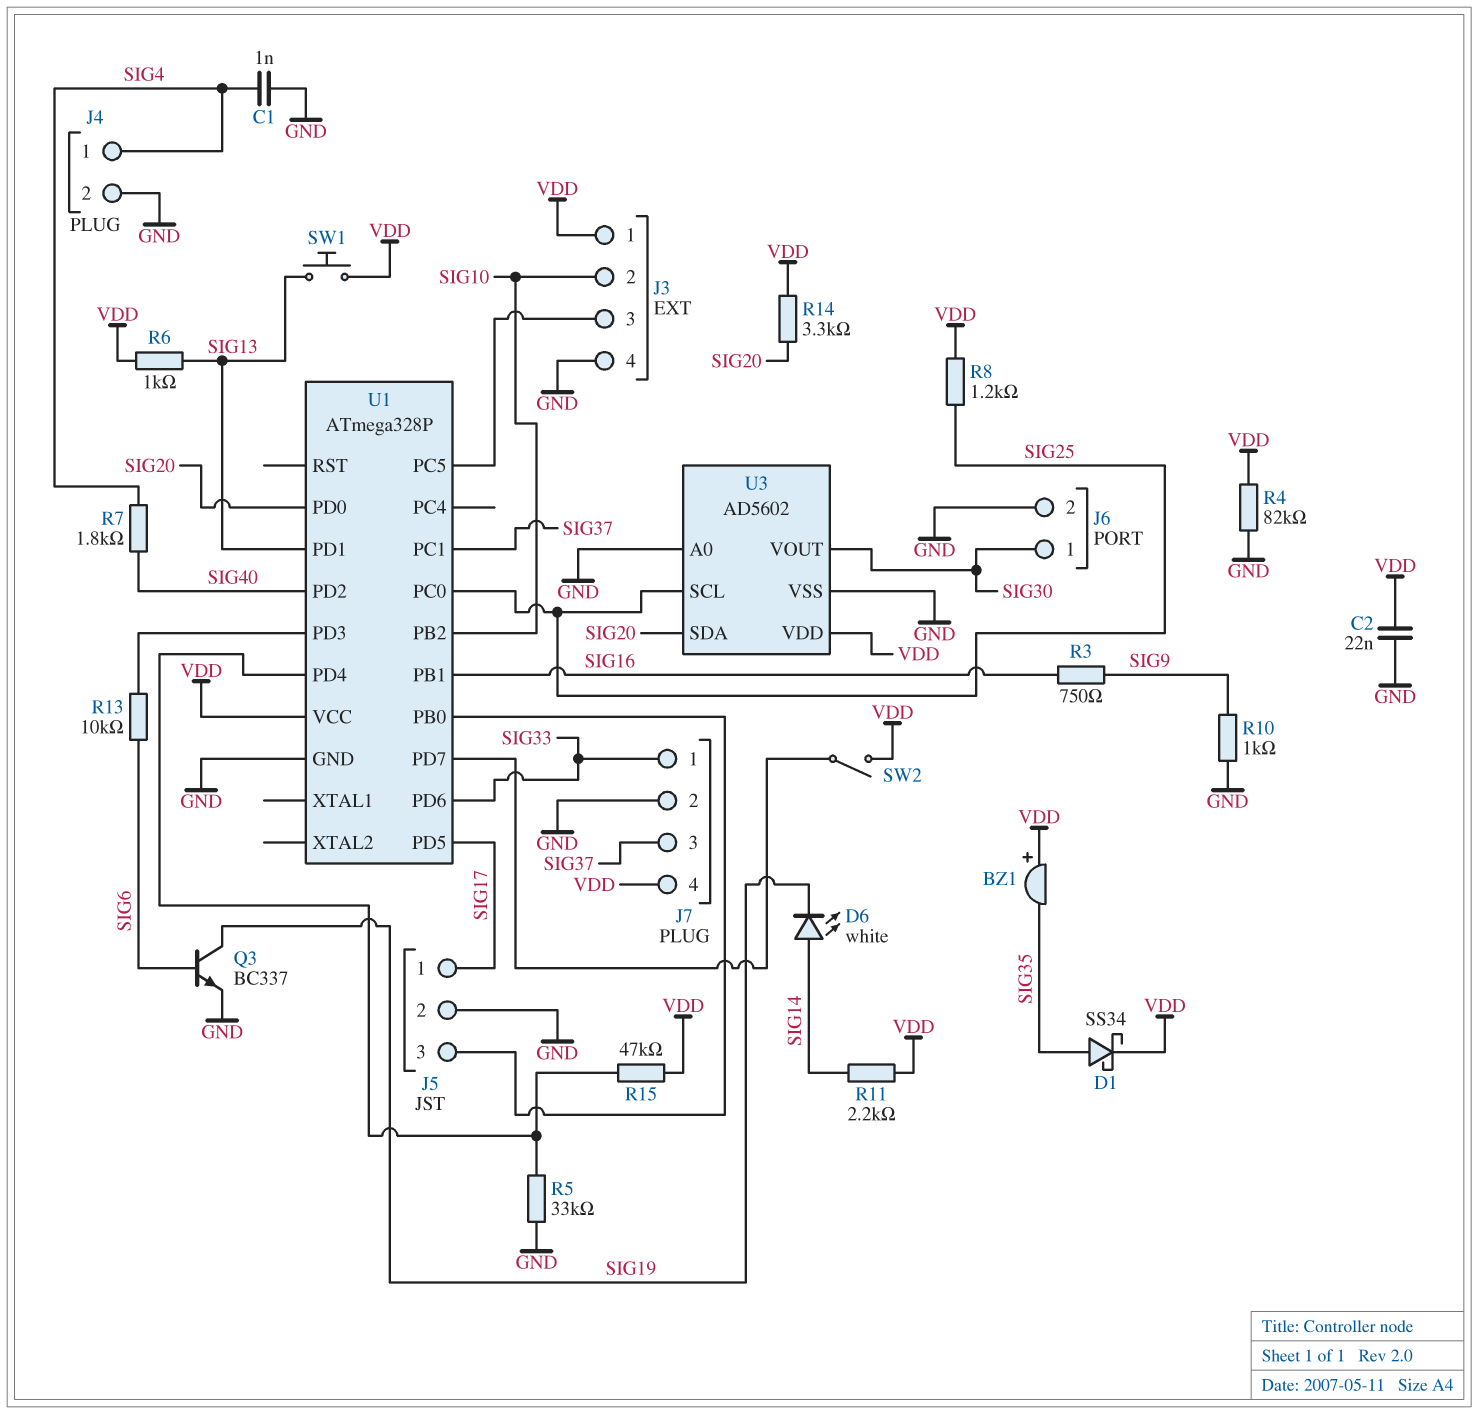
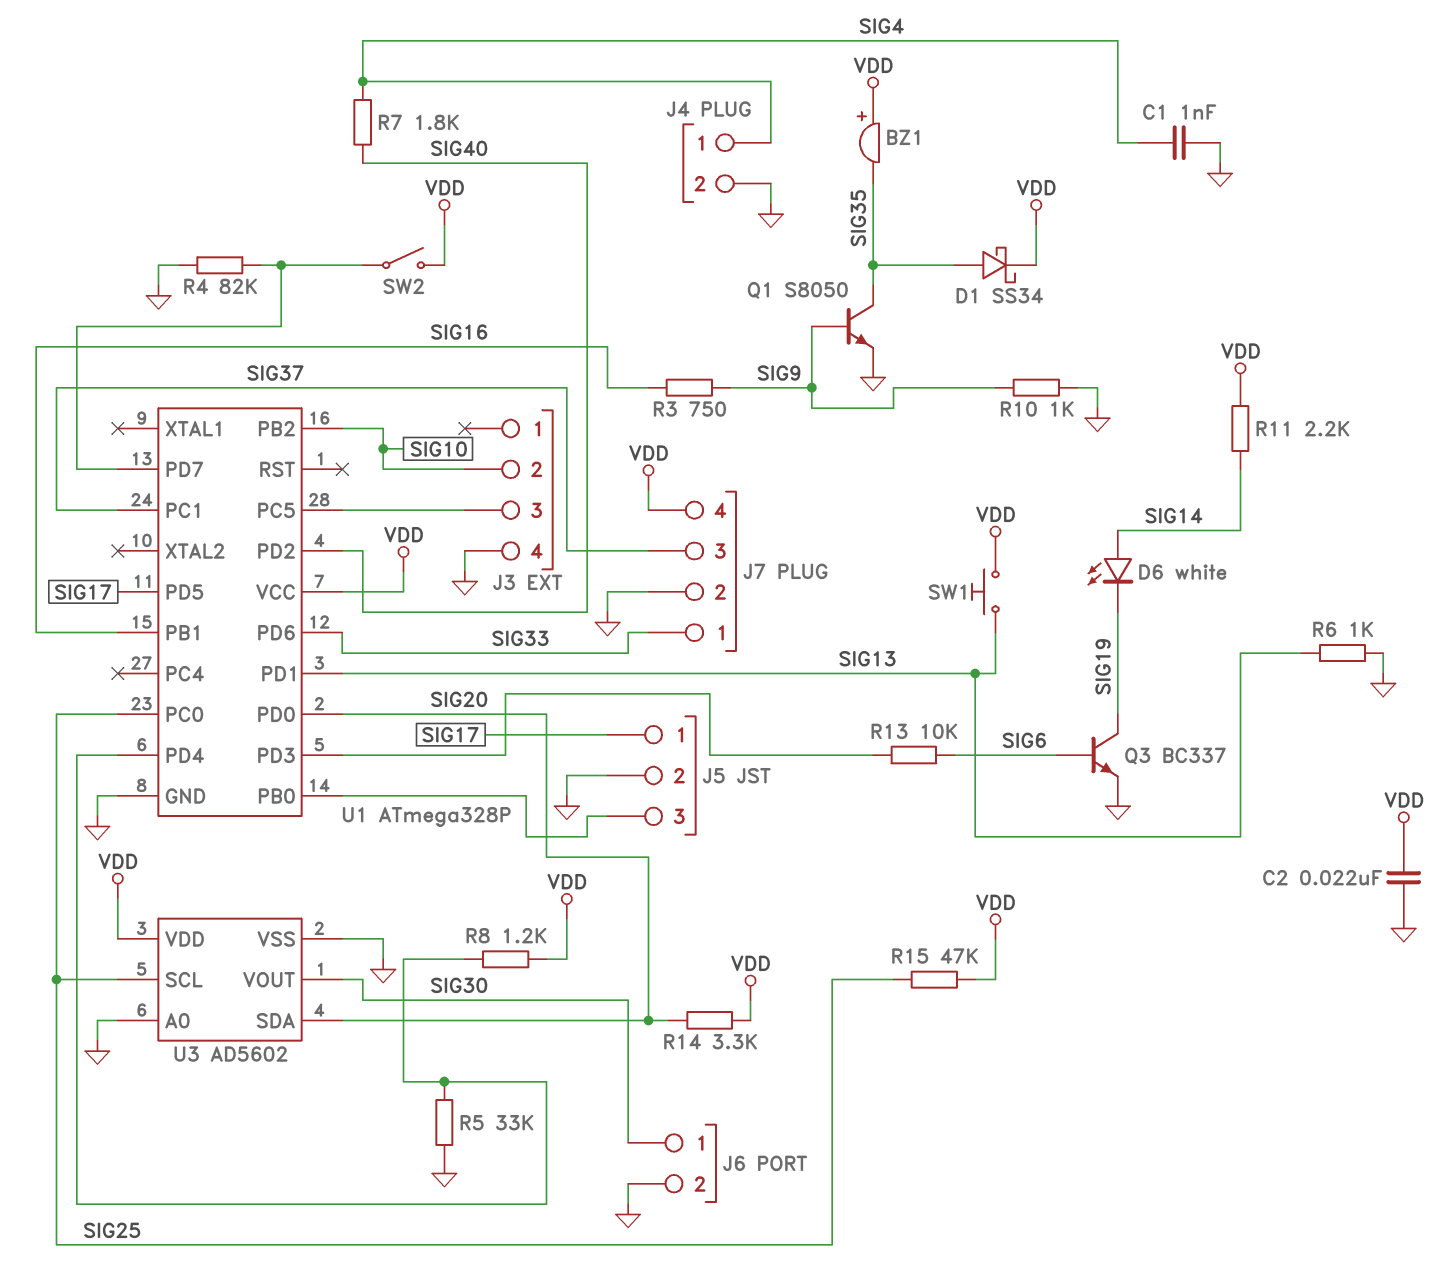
J3 pin 1: VDD -> none
Q1: none -> NPN S8050 (B SIG9, C SIG35, E GND)
R4: 82k (GND, VDD) -> 82k (GND, U1/PD7)
R6: 1k (SIG13, VDD) -> 1k (GND, SIG13)
R8: 1.2k (SIG25, VDD) -> 1.2k (U1/PD4, VDD)
R15: 47k (U1/PD4, VDD) -> 47k (SIG25, VDD)

